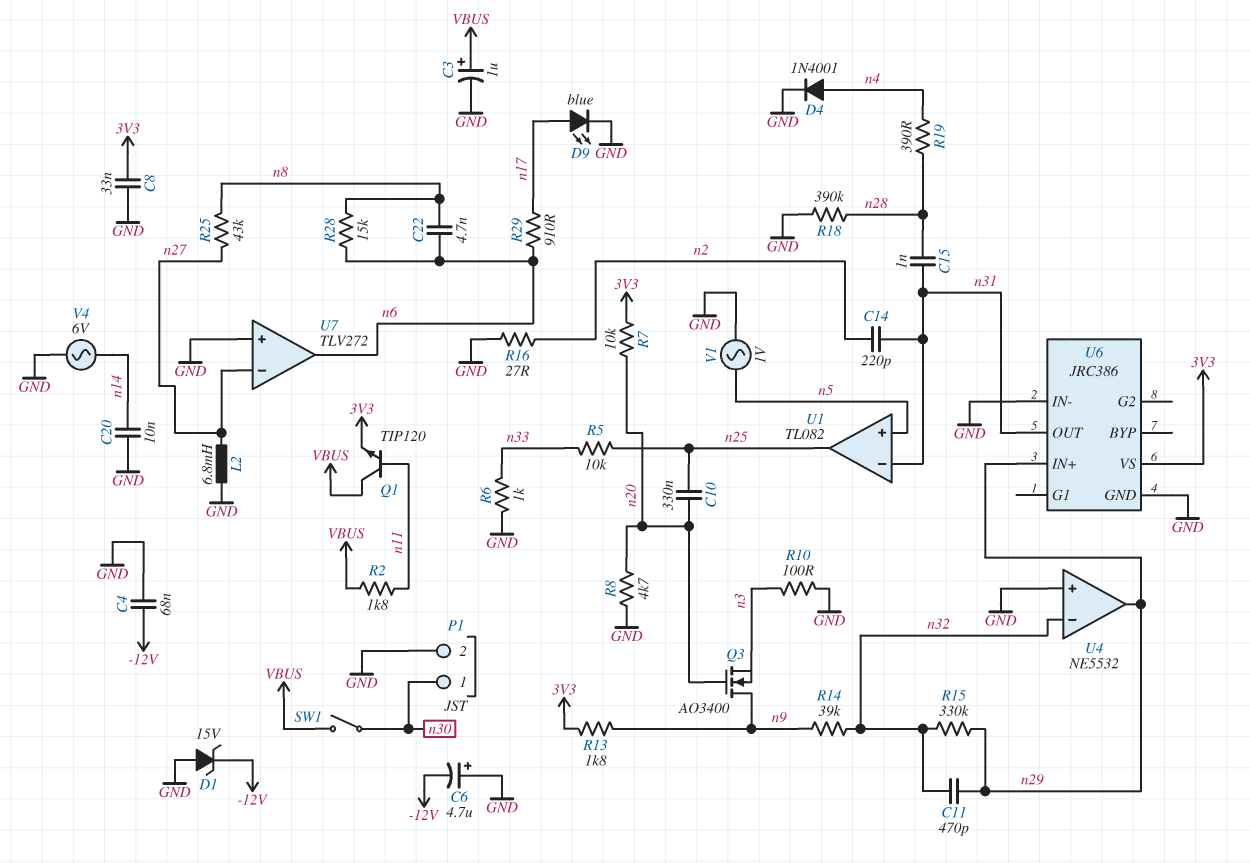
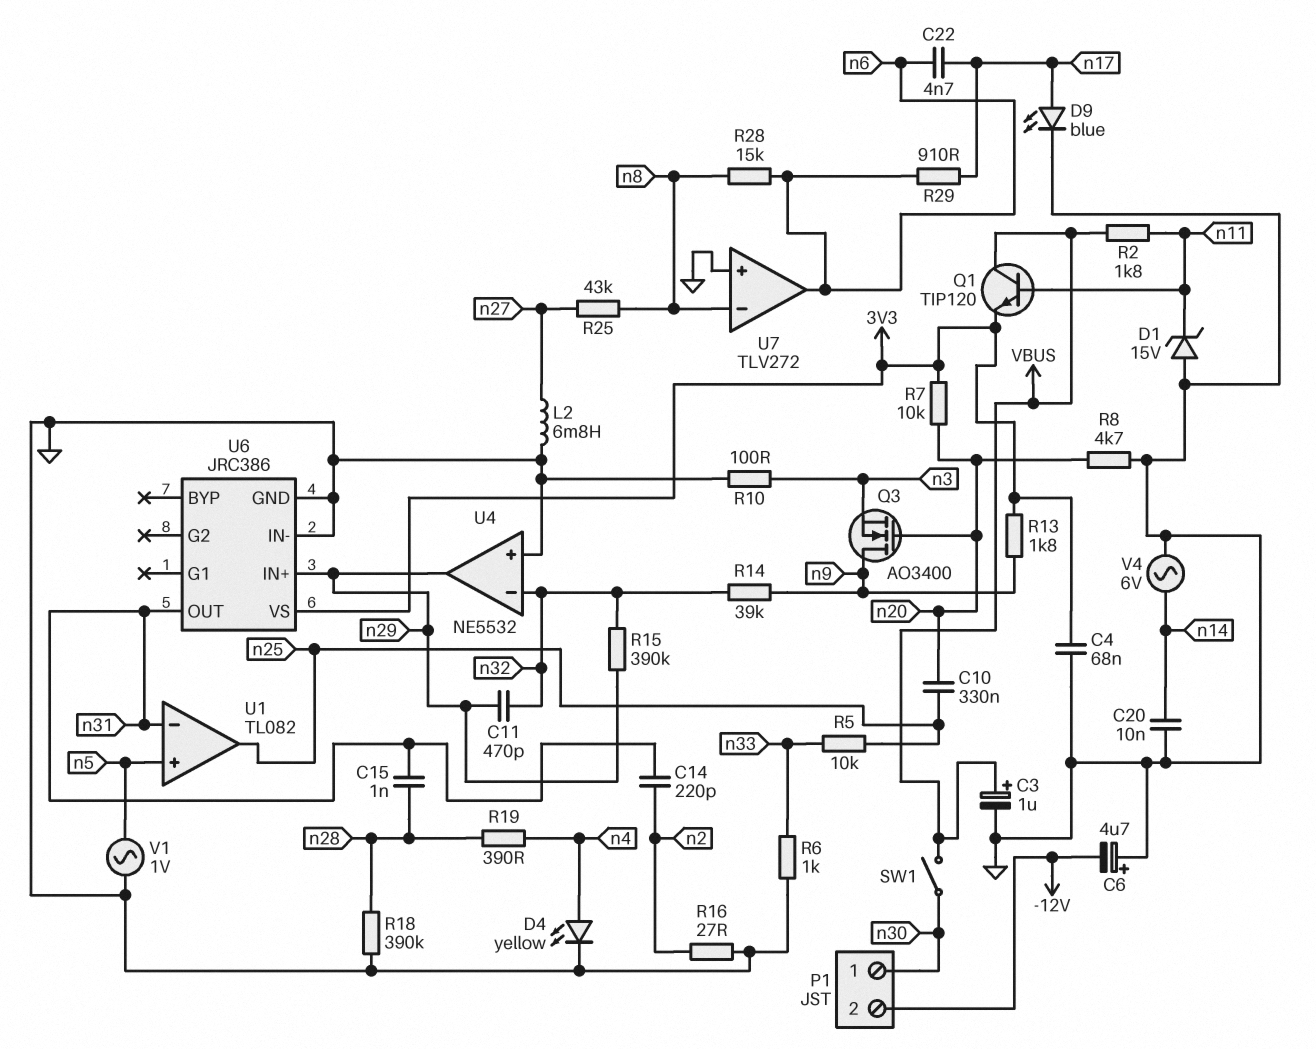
C4: 68nF (-12V, GND) -> 68nF (3V3, GND)
C8: 33nF (3V3, GND) -> none
C22: 4.7nF (n6, n8) -> 4.7nF (n6, n17)
D1: zener 15V (A GND, K -12V) -> zener 15V (A GND, K n11)
D4: diode 1N4001 (A n4, K GND) -> LED yellow (A n4, K GND)
P1 pin 2: GND -> -12V
R15: 330k (n29, n32) -> 390k (n29, n32)
U7 pin in-: n27 -> n8

